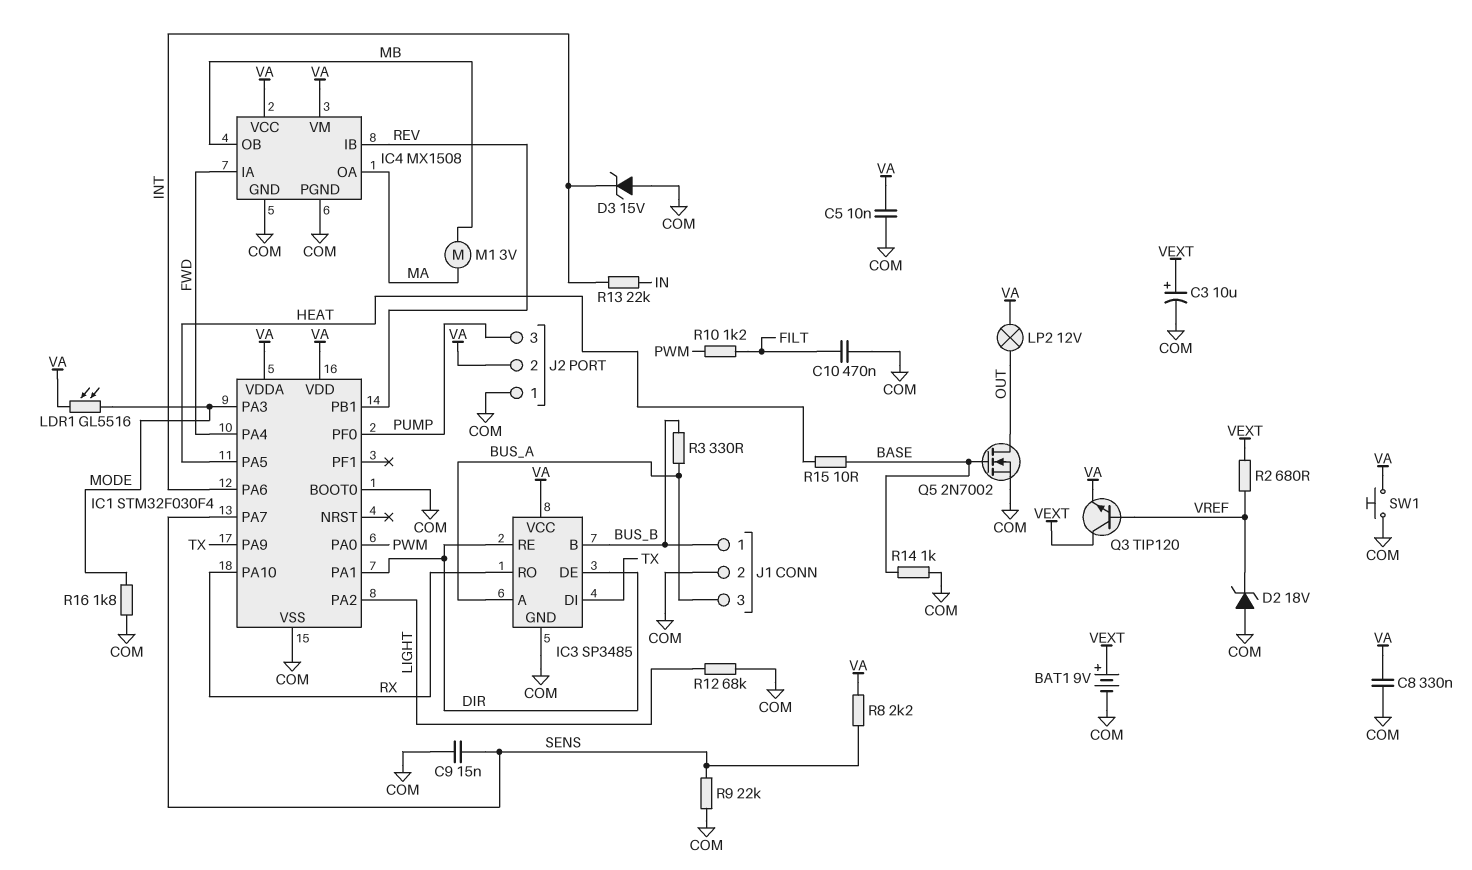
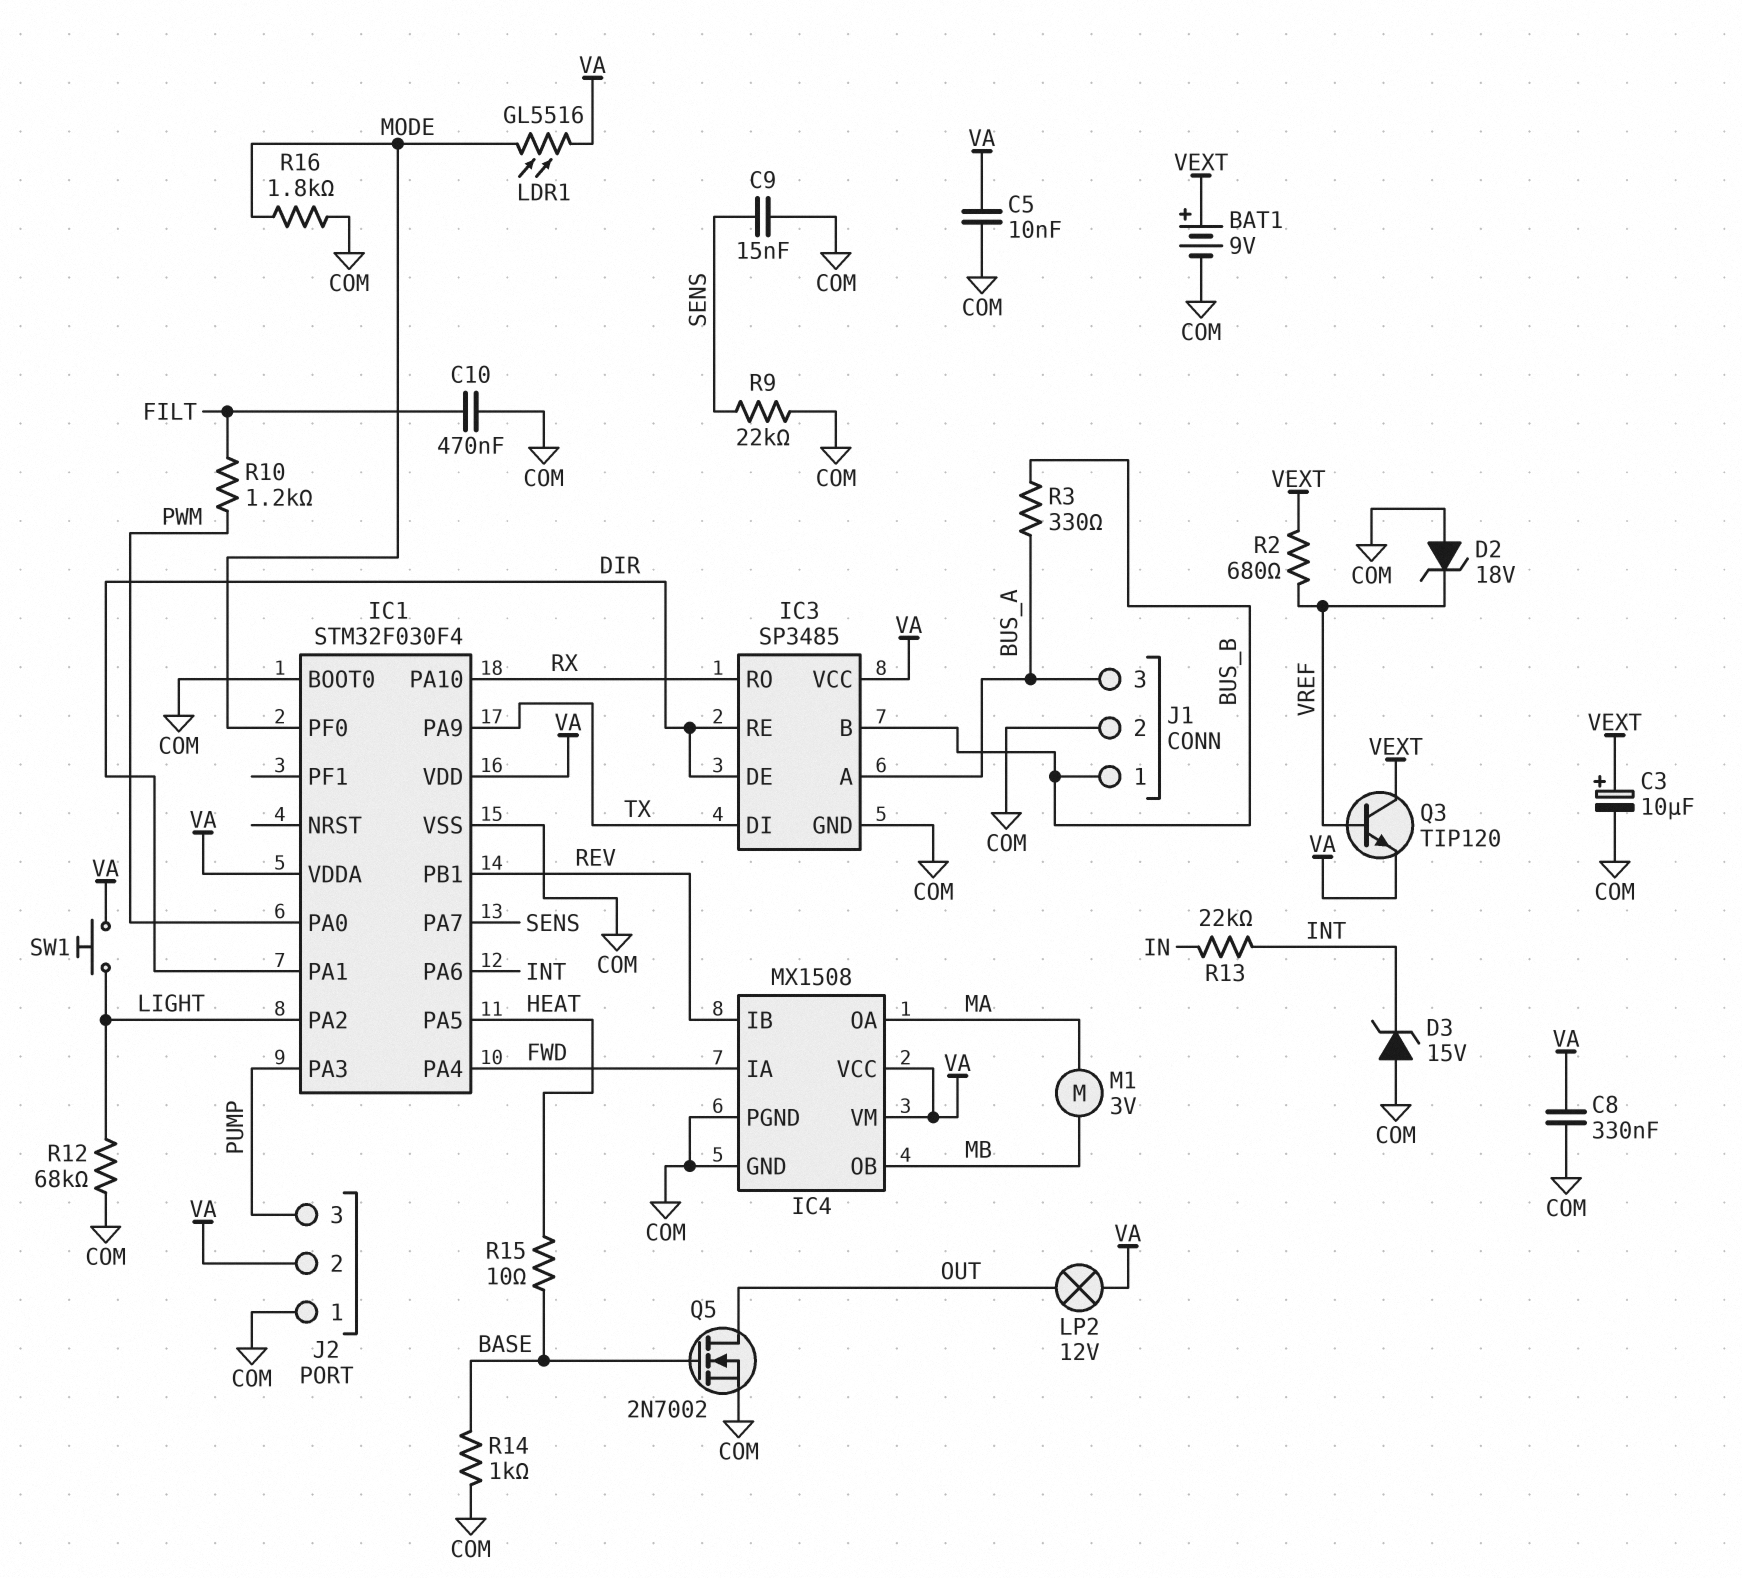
IC1 pin PA3: MODE -> PUMP
IC1 pin PF0: PUMP -> MODE
R8: 2.2k (SENS, VA) -> none
SW1: button (COM, VA) -> button (LIGHT, VA)

